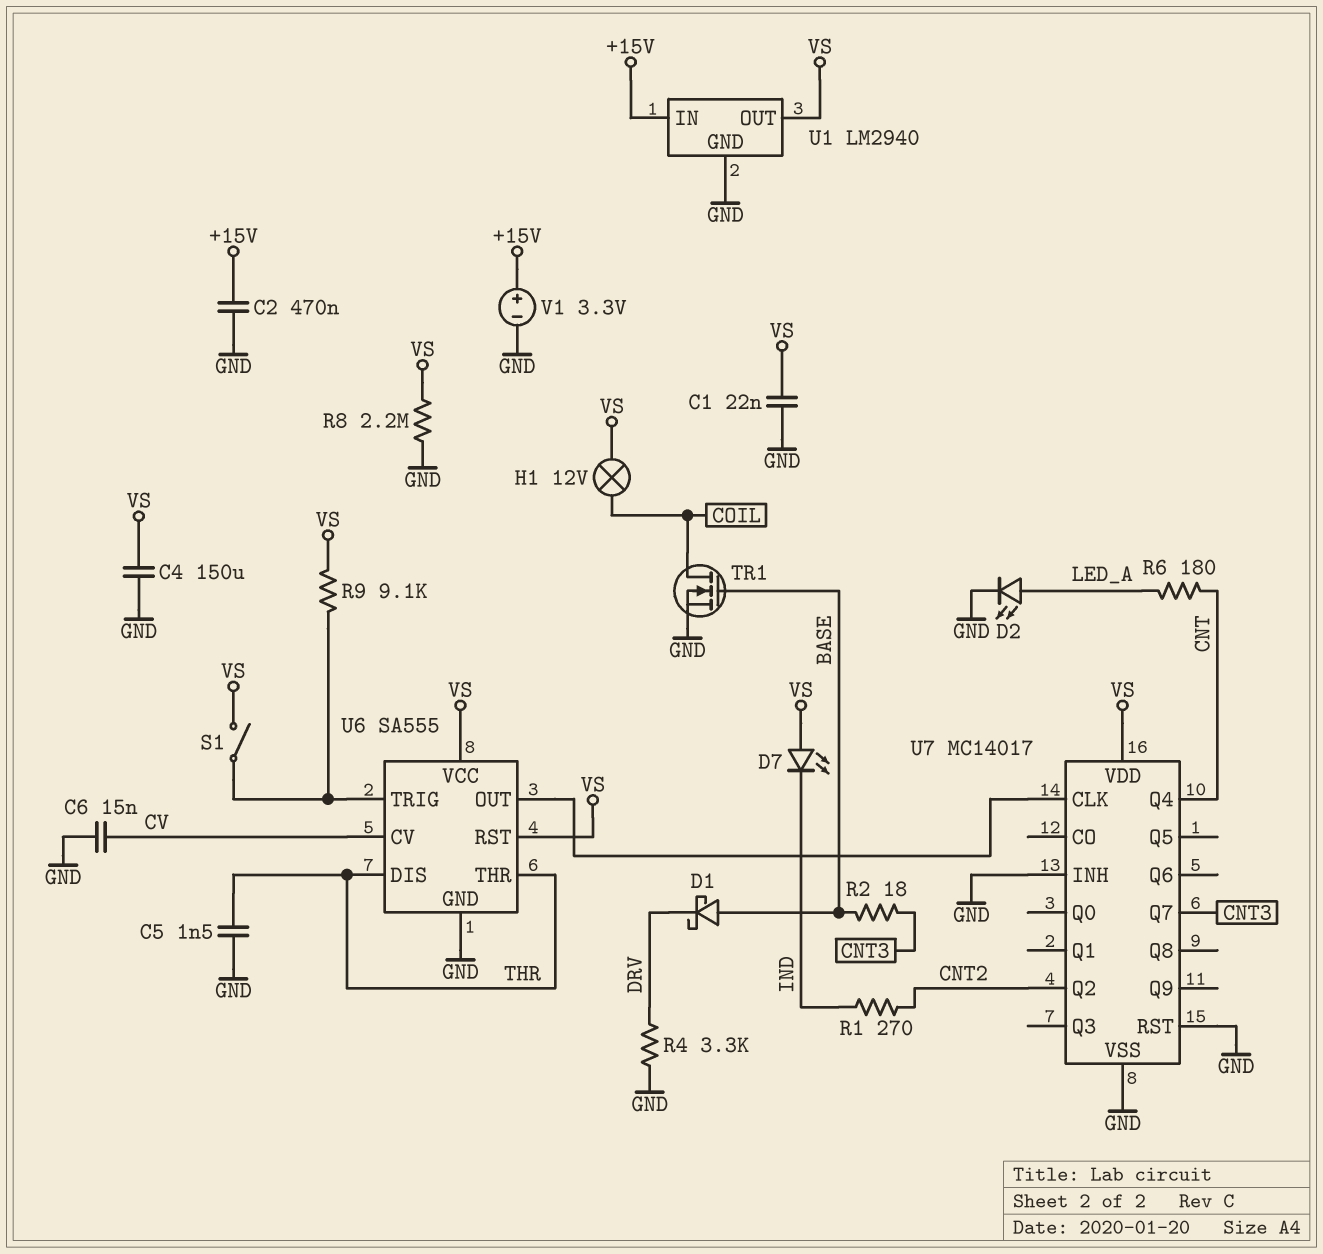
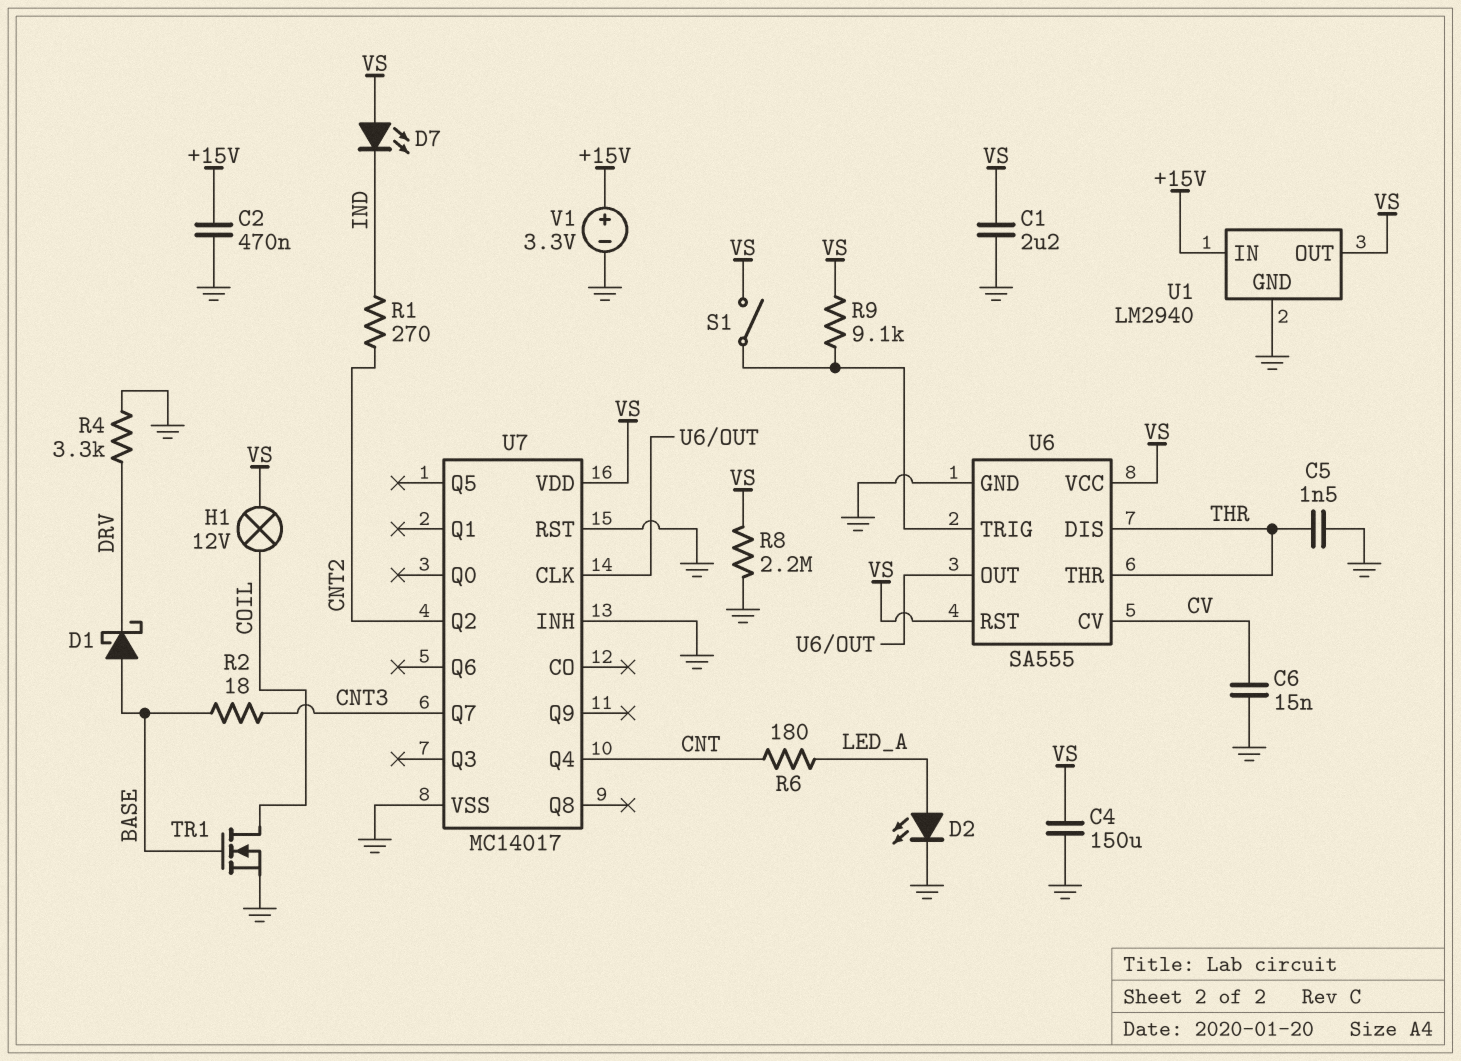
C1: 22nF (GND, VS) -> 2.2uF (GND, VS)

